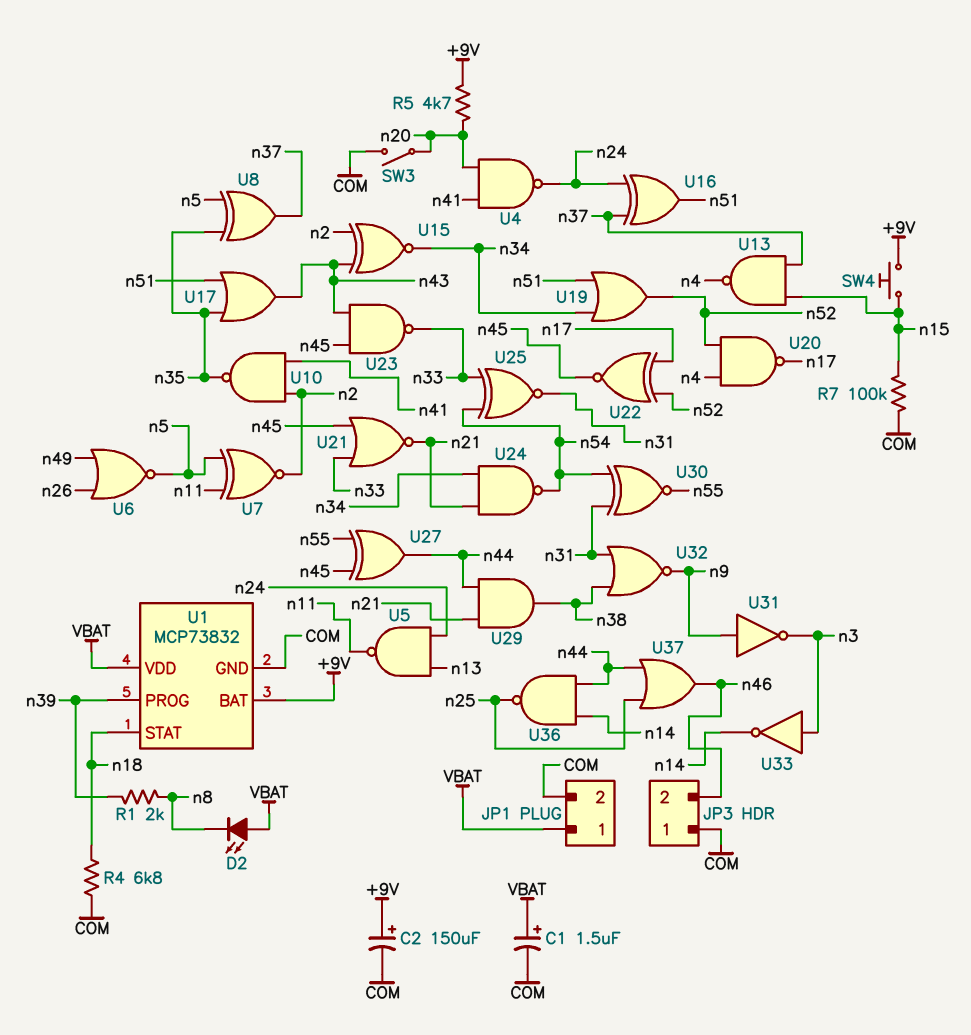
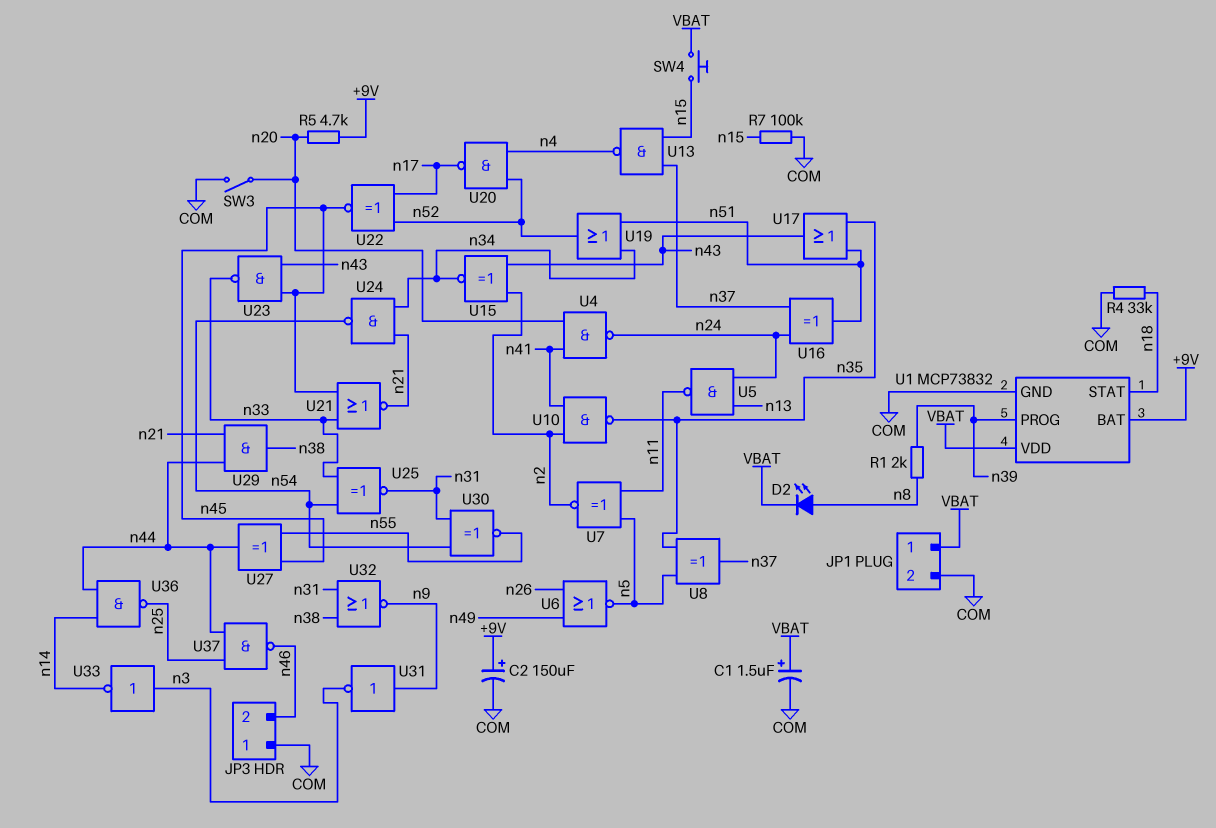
D2: LED (A VBAT, K n8) -> LED (A n8, K VBAT)
R4: 6.8k (COM, n18) -> 33k (COM, n18)
SW4: button (+9V, n15) -> button (VBAT, n15)
U37: OR (in n25, in n44, out n46) -> NAND (in n25, in n44, out n46)

